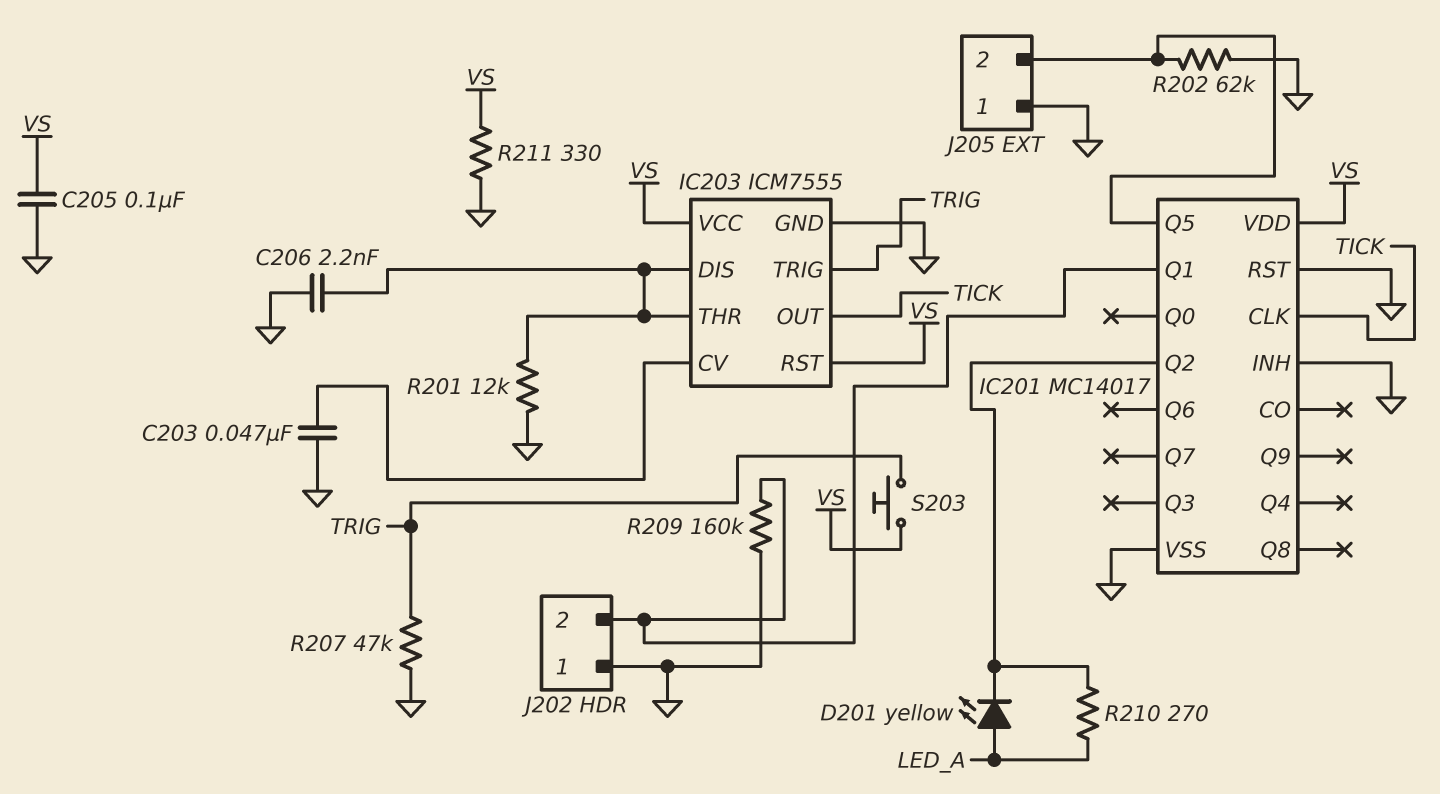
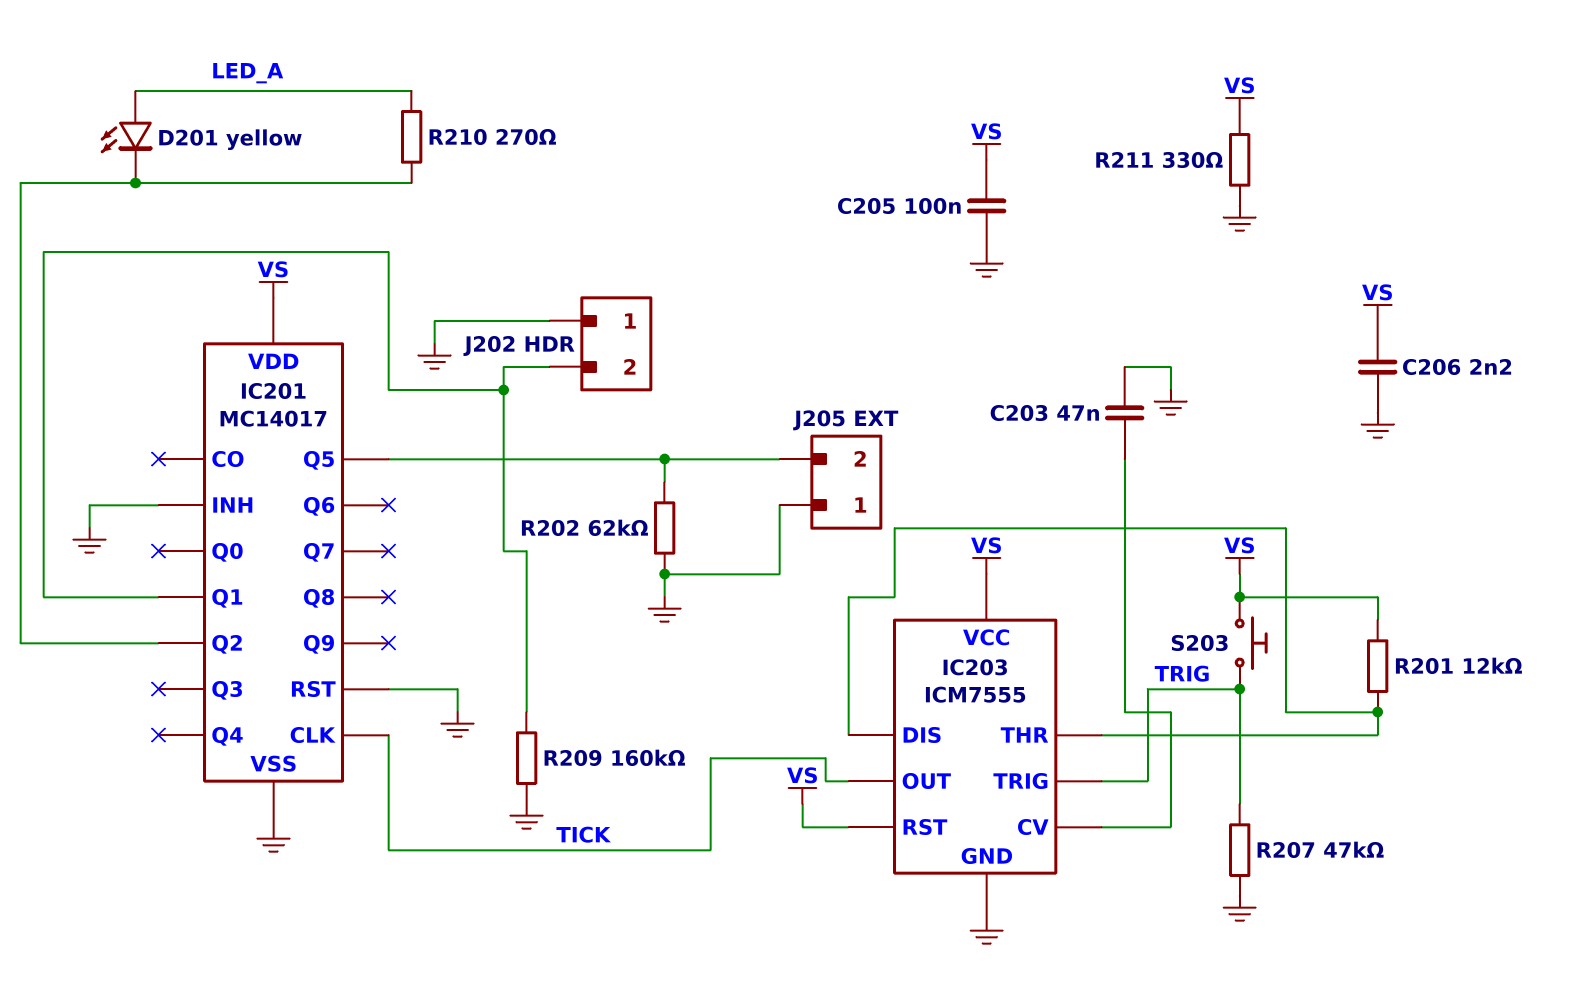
C206: 2.2nF (GND, IC203/DIS) -> 2.2nF (GND, VS)
R201: 12k (GND, IC203/DIS) -> 12k (IC203/DIS, VS)

